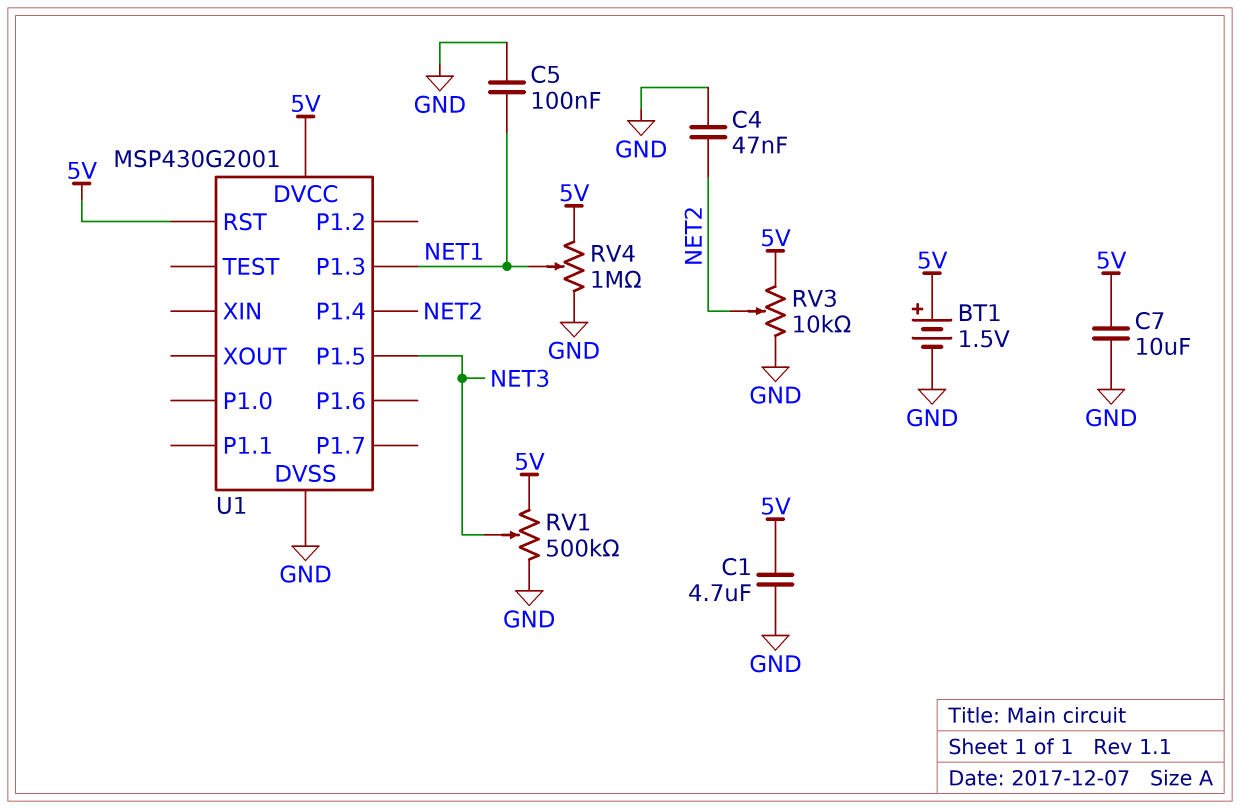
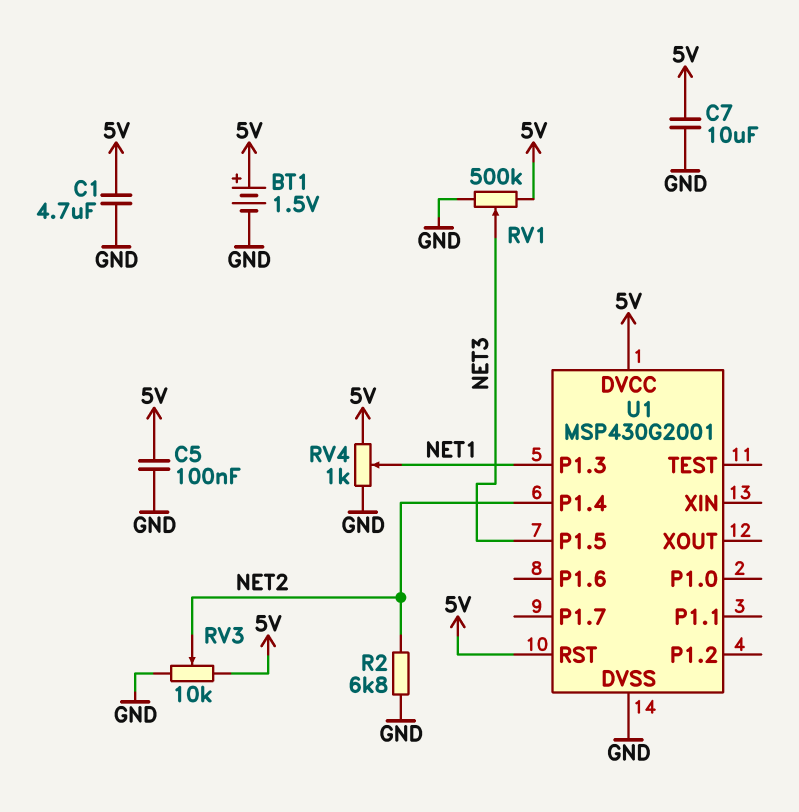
C4: 47nF (GND, NET2) -> none
C5: 100nF (GND, NET1) -> 100nF (5V, GND)
R2: none -> 6.8k (GND, NET2)
RV4: 1M (5V, GND, wiper NET1) -> 1k (5V, GND, wiper NET1)

